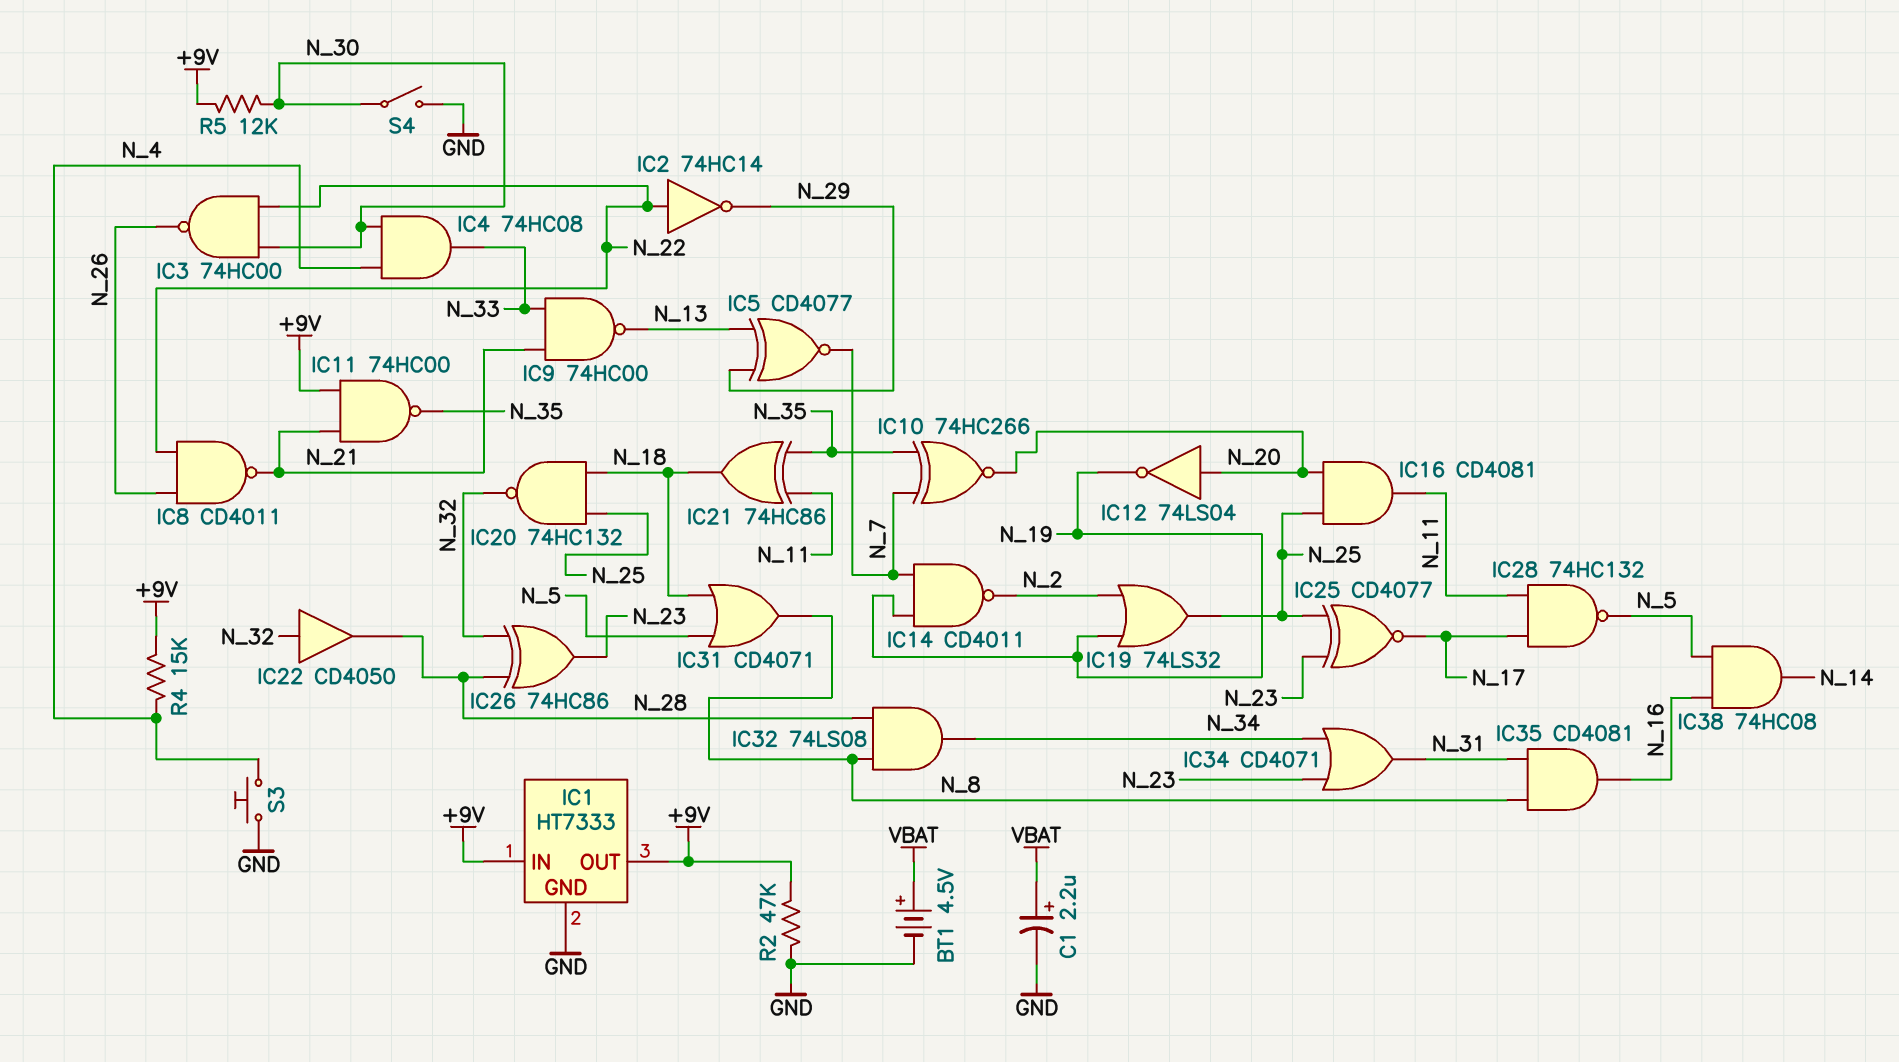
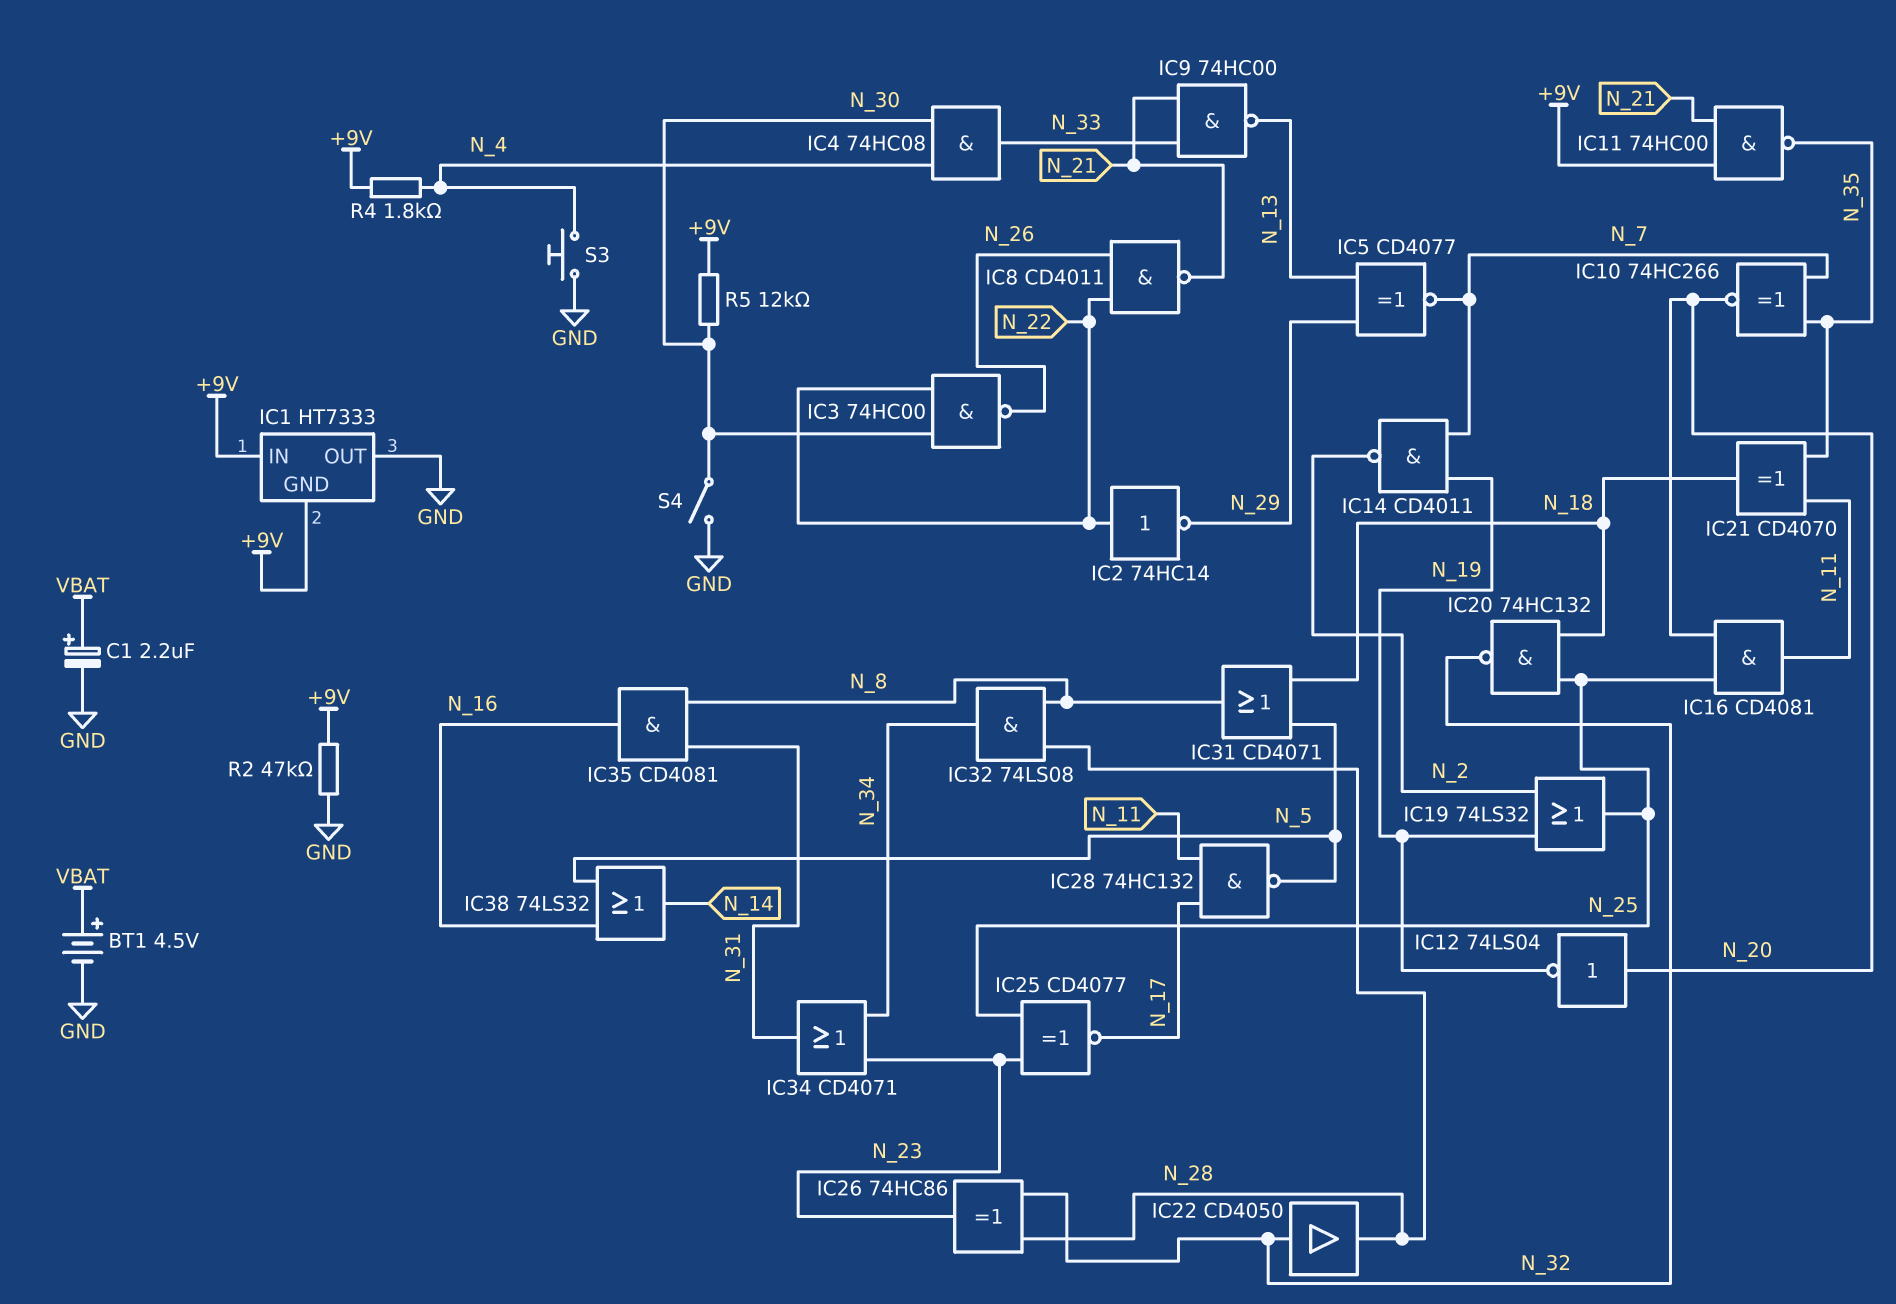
IC1 pin GND: GND -> +9V
IC1 pin OUT: +9V -> GND
IC21: XOR 74HC86 (in N_11, in N_35, out N_18) -> XOR CD4070 (in N_11, in N_35, out N_18)
IC38: AND 74HC08 (in N_5, in N_16, out N_14) -> OR 74LS32 (in N_5, in N_16, out N_14)
R4: 15k (+9V, N_4) -> 1.8k (+9V, N_4)

